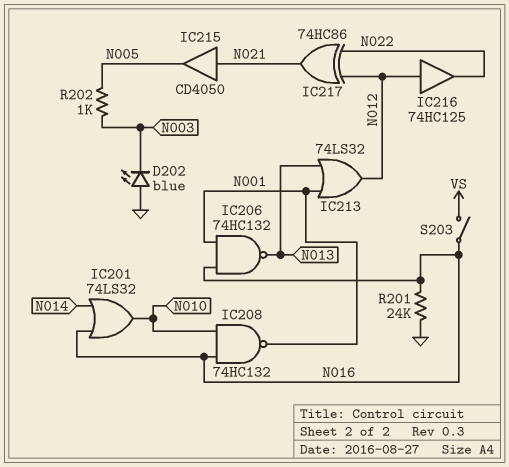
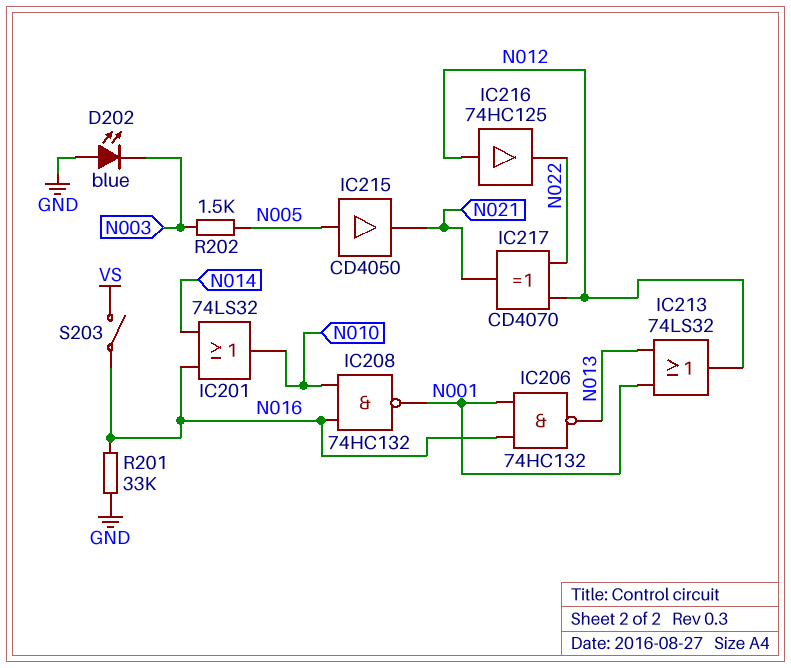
IC215: buffer CD4050 (in N021, out N005) -> buffer CD4050 (in N005, out N021)
IC217: XOR 74HC86 (in N012, in N022, out N021) -> XOR CD4070 (in N012, in N022, out N021)
R201: 24k (GND, N016) -> 33k (GND, N016)
R202: 1k (N003, N005) -> 1.5k (N003, N005)

